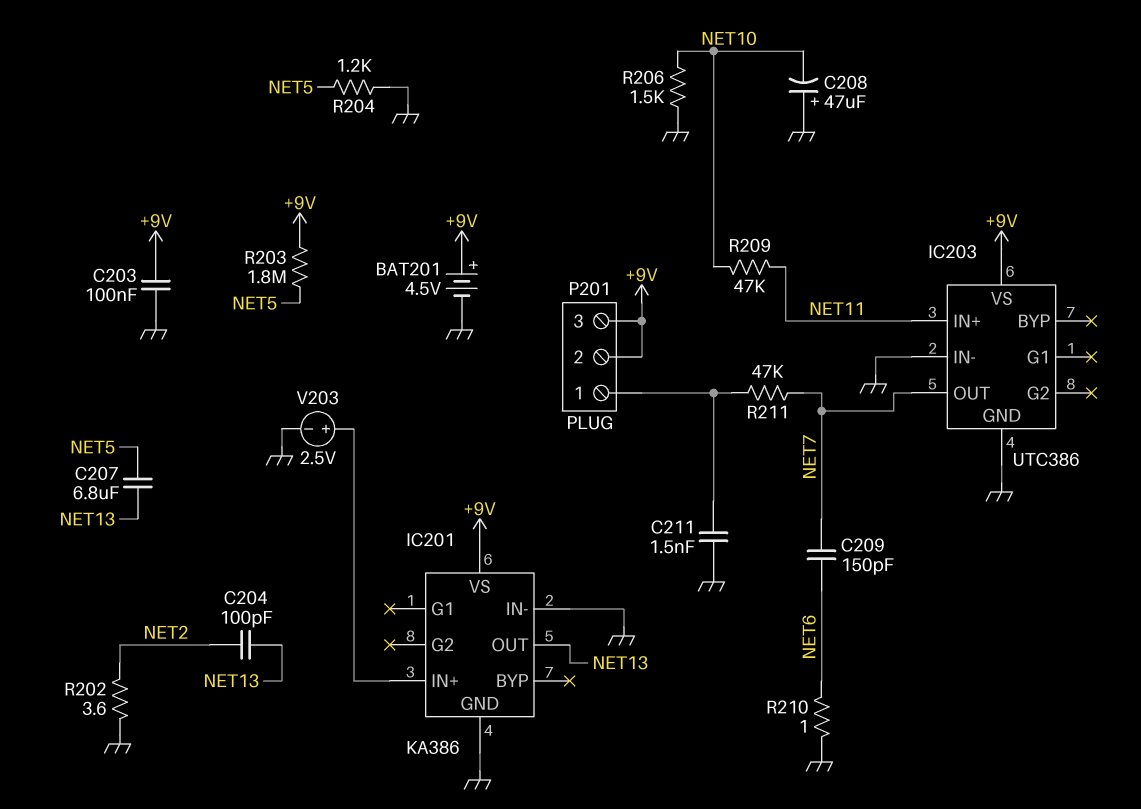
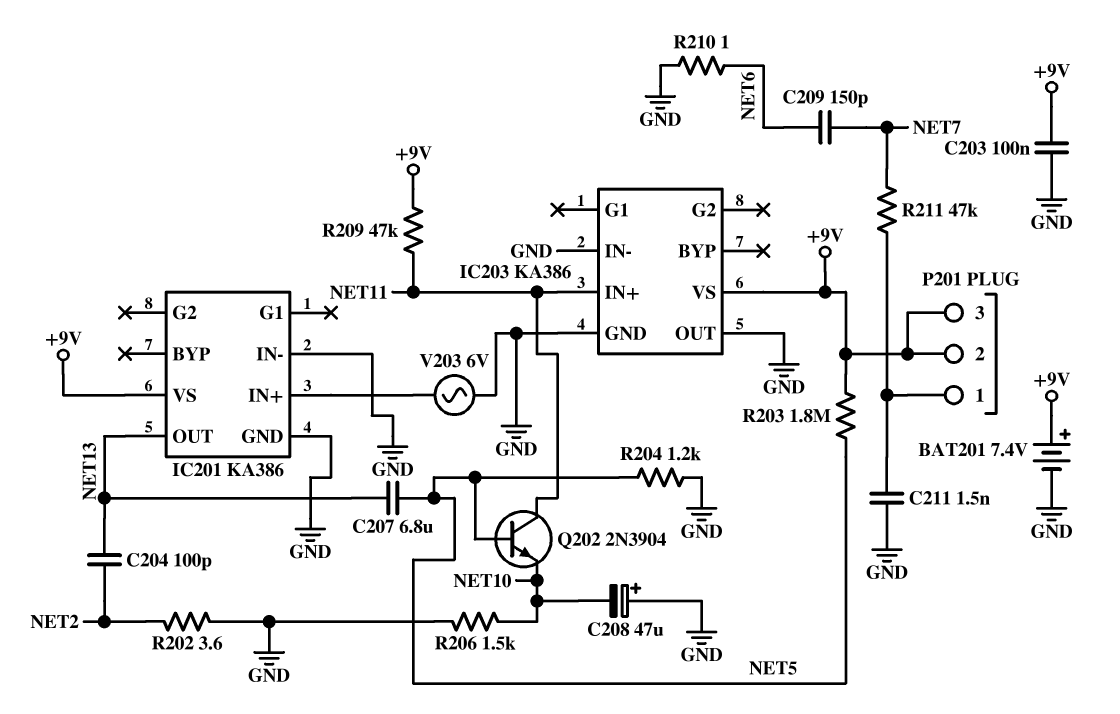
BAT201: 4.5V (plus +9V, minus GND) -> 7.4V (plus +9V, minus GND)
IC203: UTC386 -> KA386
IC203 pin OUT: NET7 -> GND
Q202: none -> NPN 2N3904 (B NET5, C NET11, E NET10)
R209: 47k (NET10, NET11) -> 47k (+9V, NET11)
V203: 2.5V (plus IC201/IN+, minus GND) -> AC 6V (GND, IC201/IN+)

